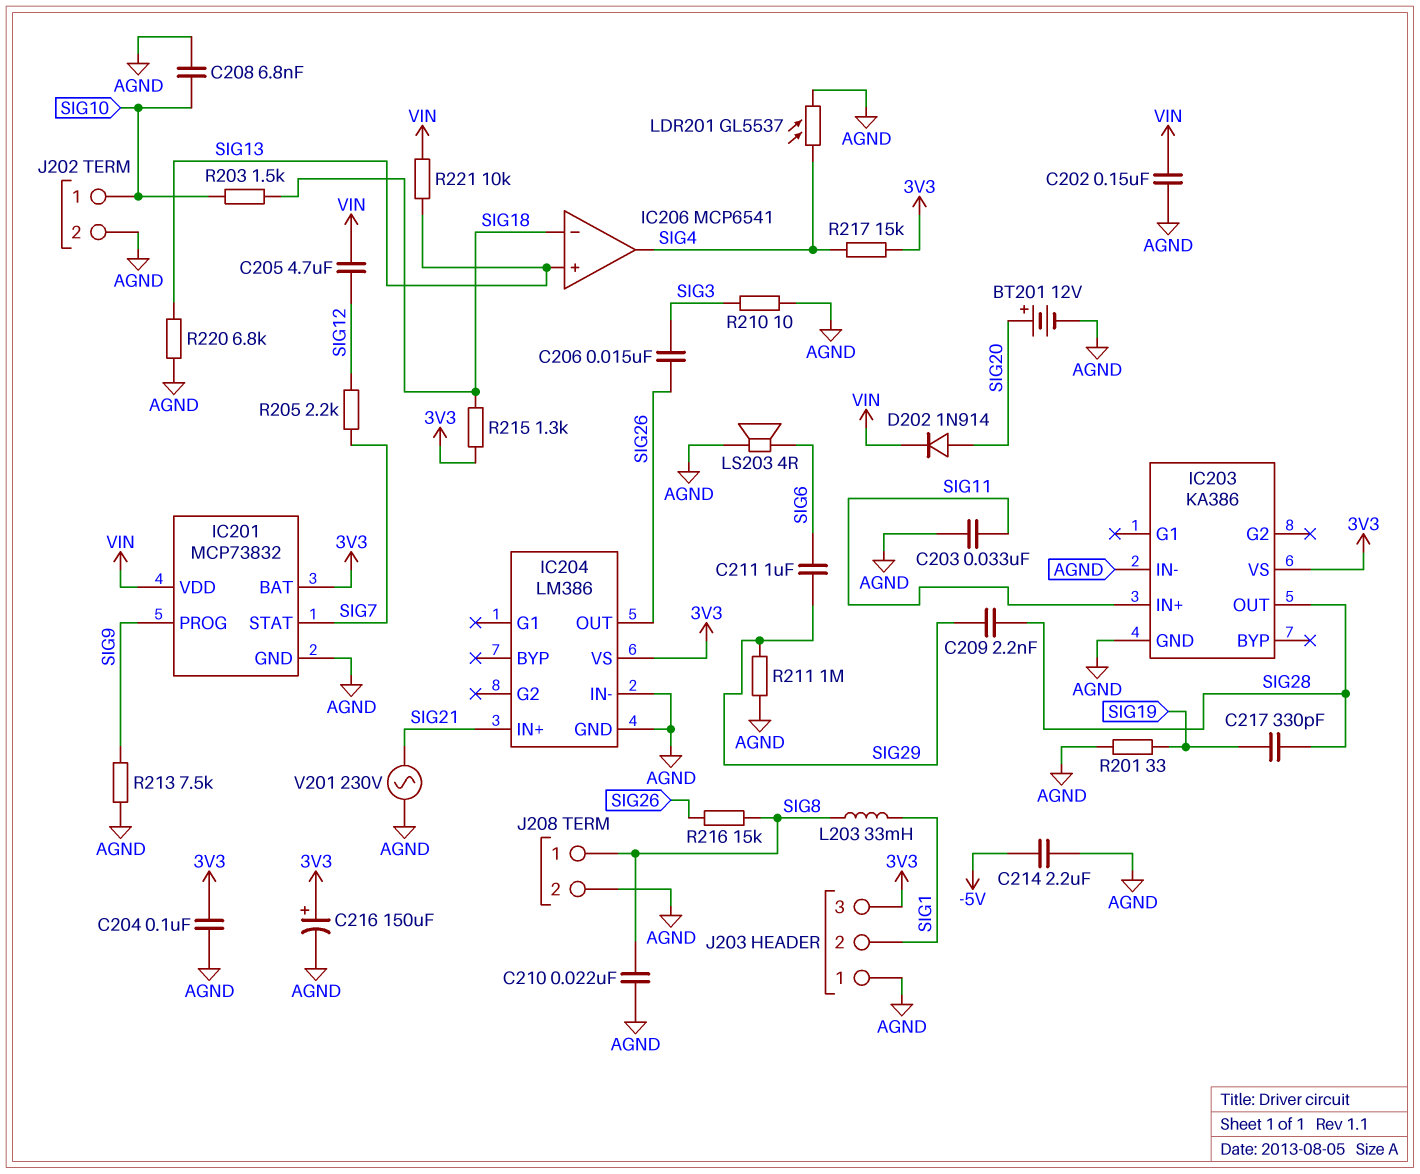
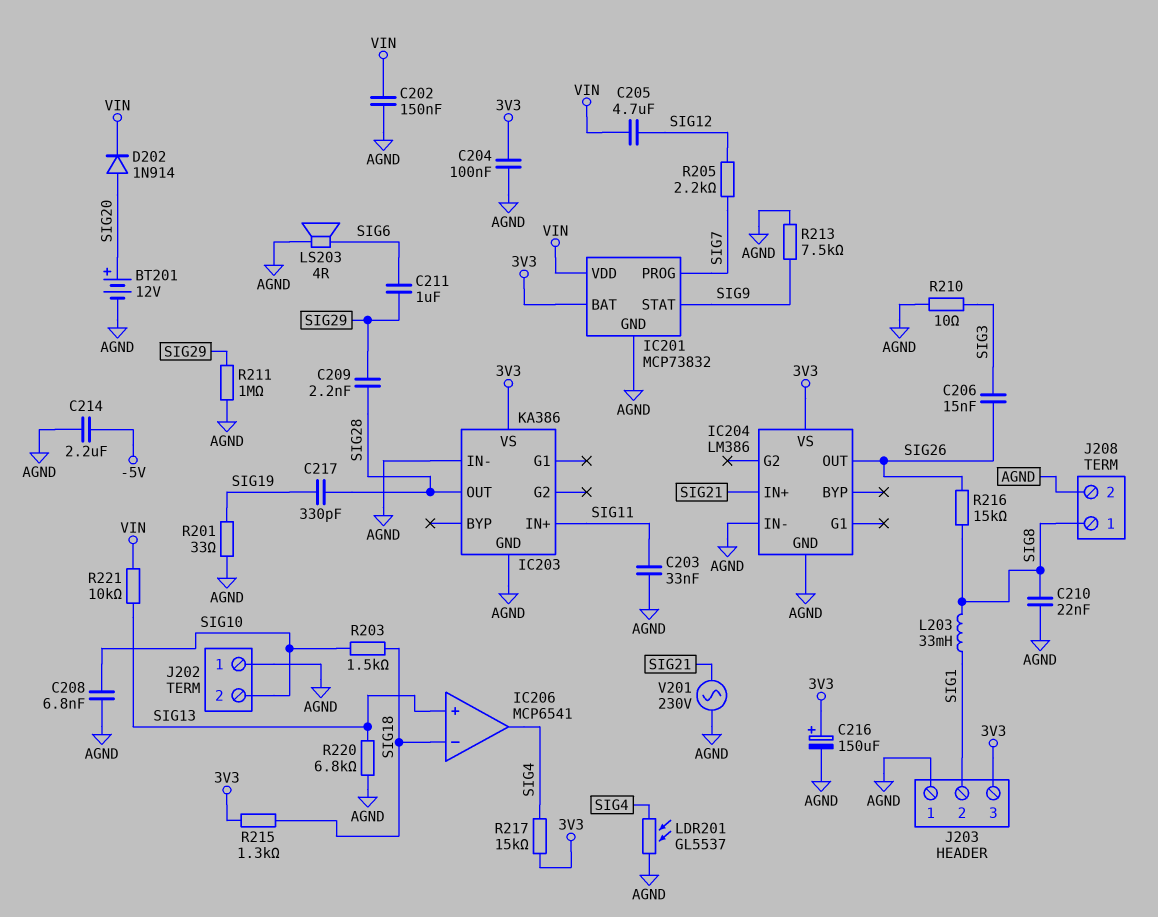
IC201 pin PROG: SIG9 -> SIG7
IC201 pin STAT: SIG7 -> SIG9
J202 pin 1: SIG10 -> AGND
J202 pin 2: AGND -> SIG10

